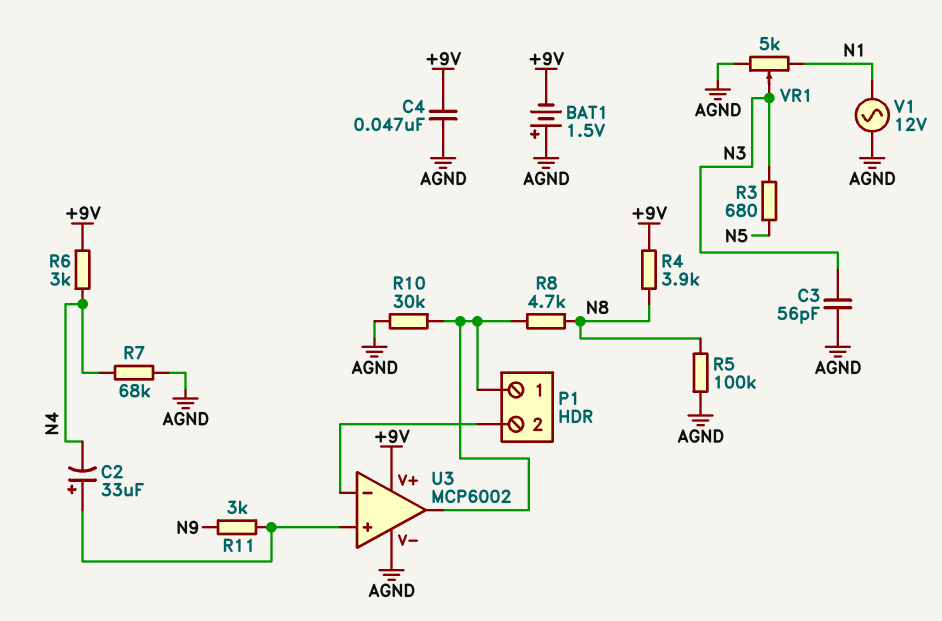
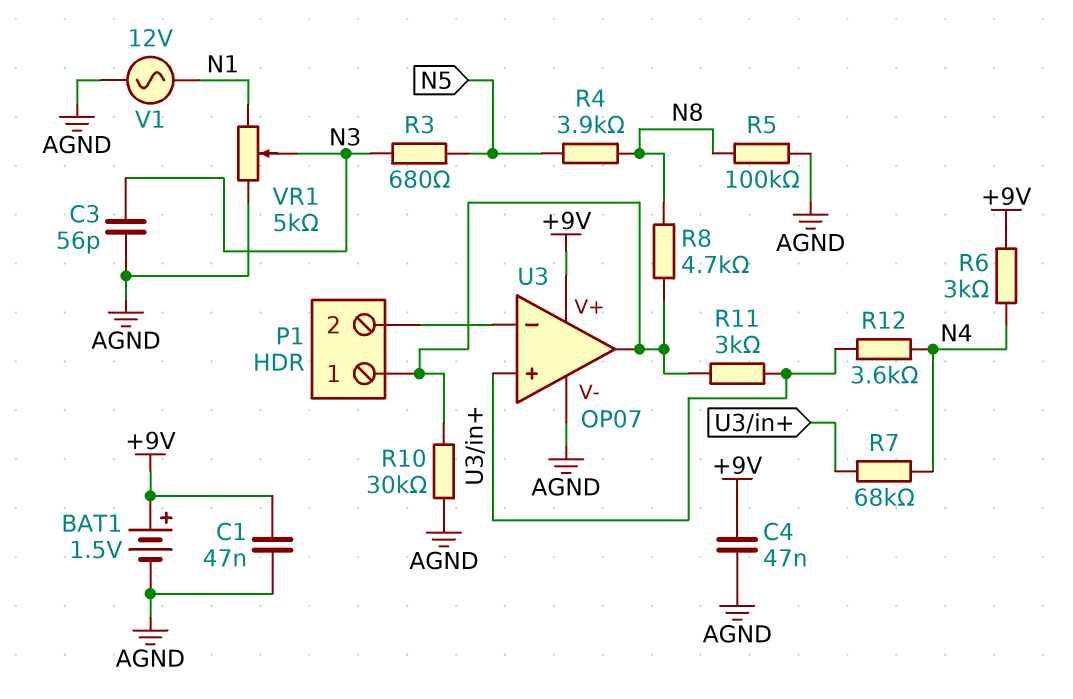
BAT1: 1.5V (plus AGND, minus +9V) -> 1.5V (plus +9V, minus AGND)
C1: none -> 47nF (+9V, AGND)
C2: 33uF (plus U3/in+, minus N4) -> none
R4: 3.9k (+9V, N8) -> 3.9k (N5, N8)
R7: 68k (AGND, N4) -> 68k (N4, U3/in+)
R11: 3k (N9, U3/in+) -> 3k (P1/1, U3/in+)
R12: none -> 3.6k (N4, U3/in+)
U3: MCP6002 -> OP07

